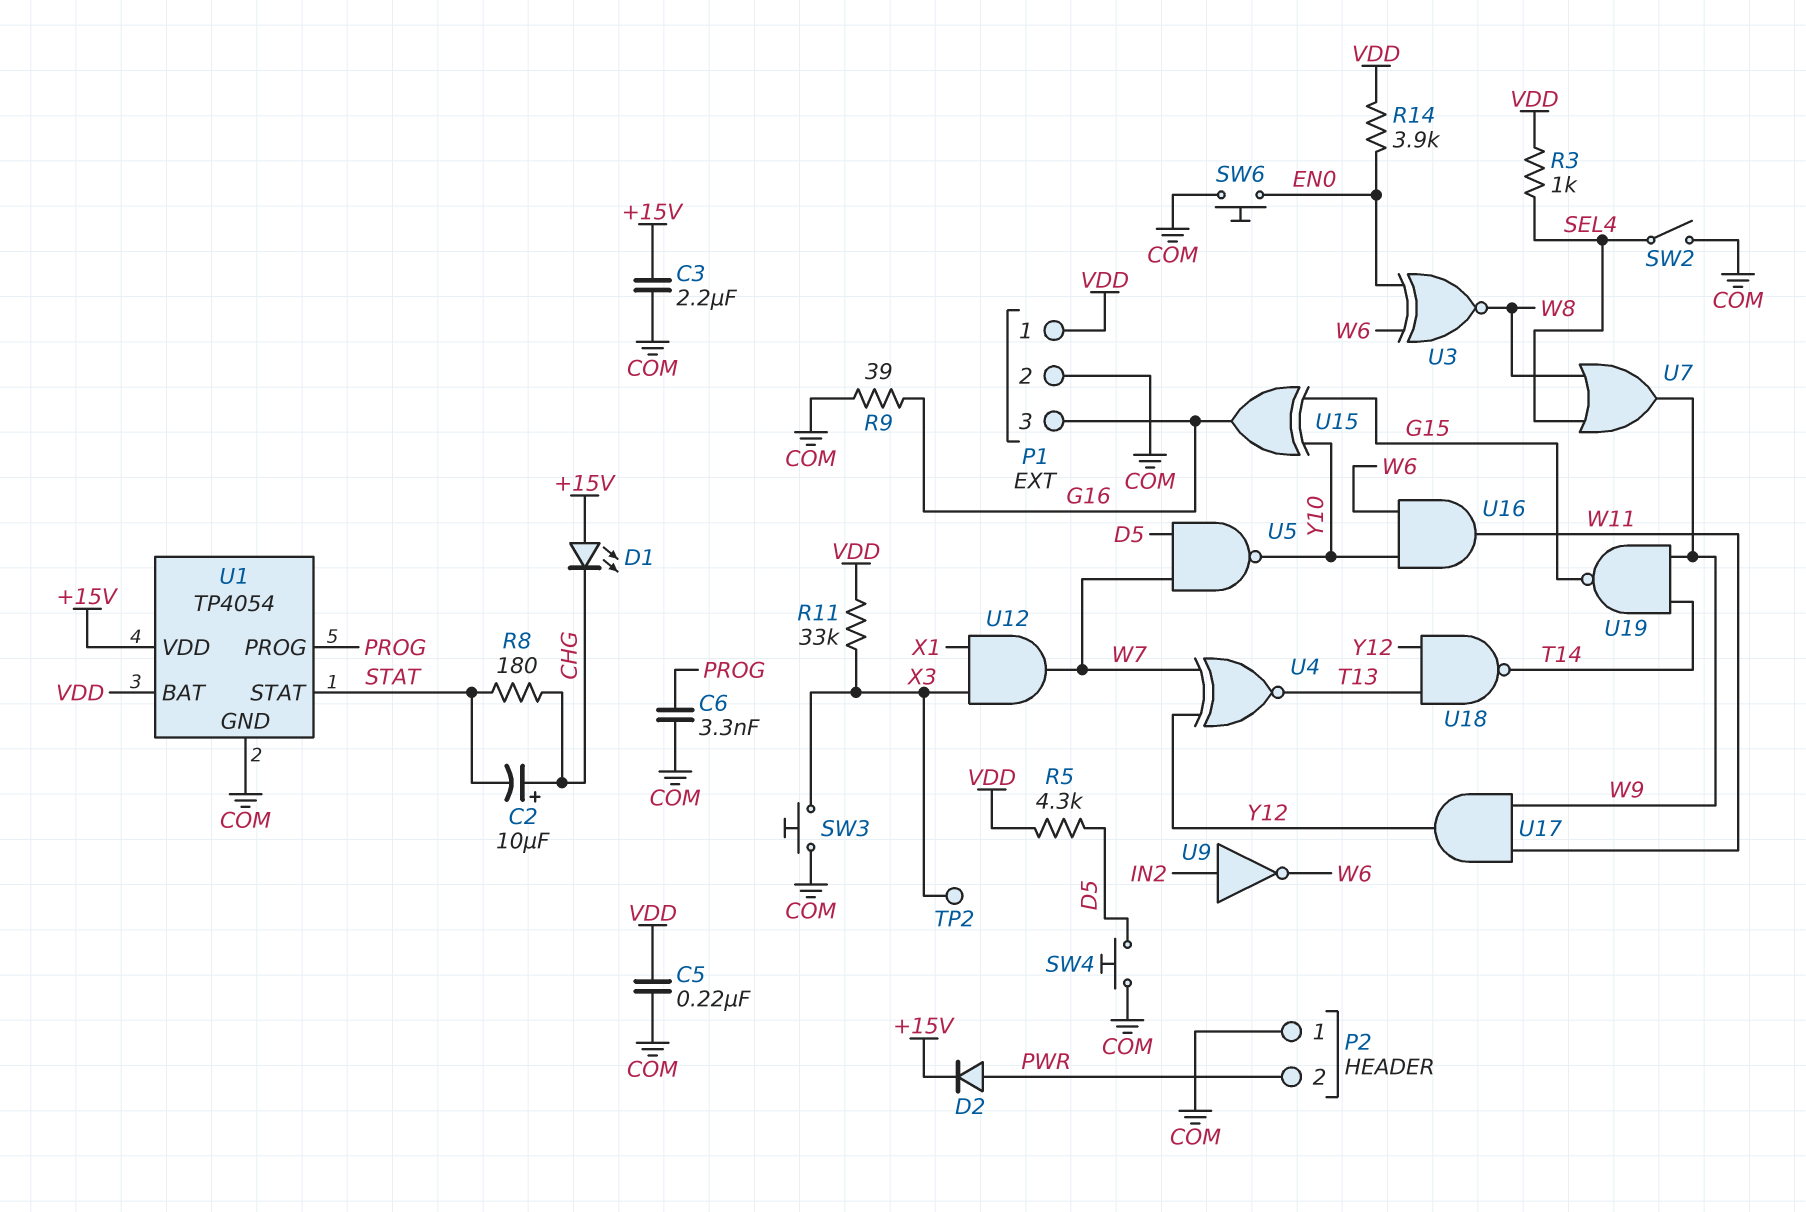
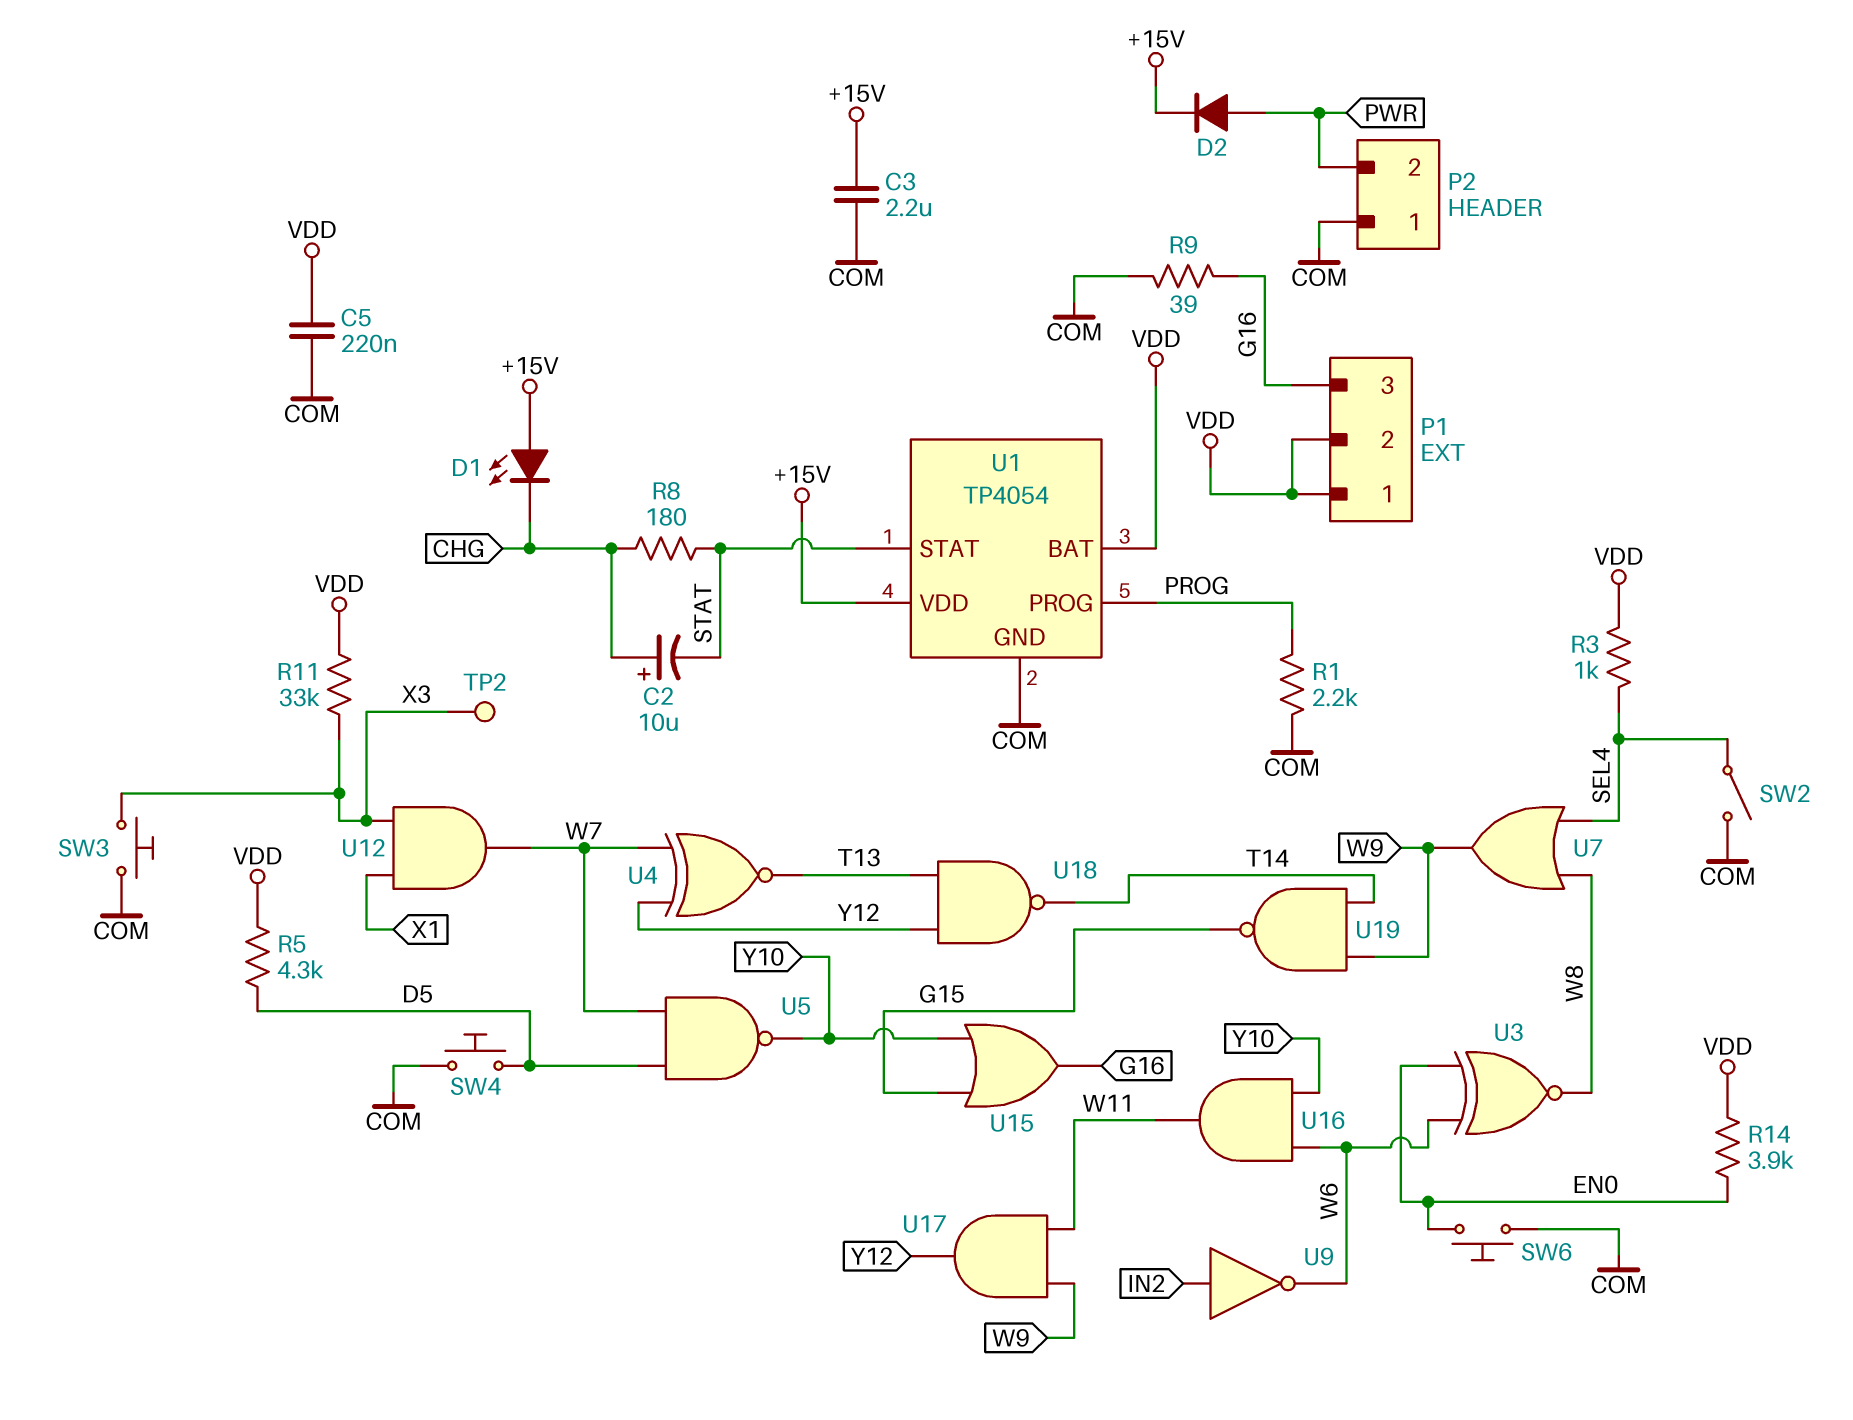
C6: 3.3nF (COM, PROG) -> none
P1 pin 2: COM -> VDD
R1: none -> 2.2k (COM, PROG)
U15: XOR (in G15, in Y10, out G16) -> OR (in G15, in Y10, out G16)

